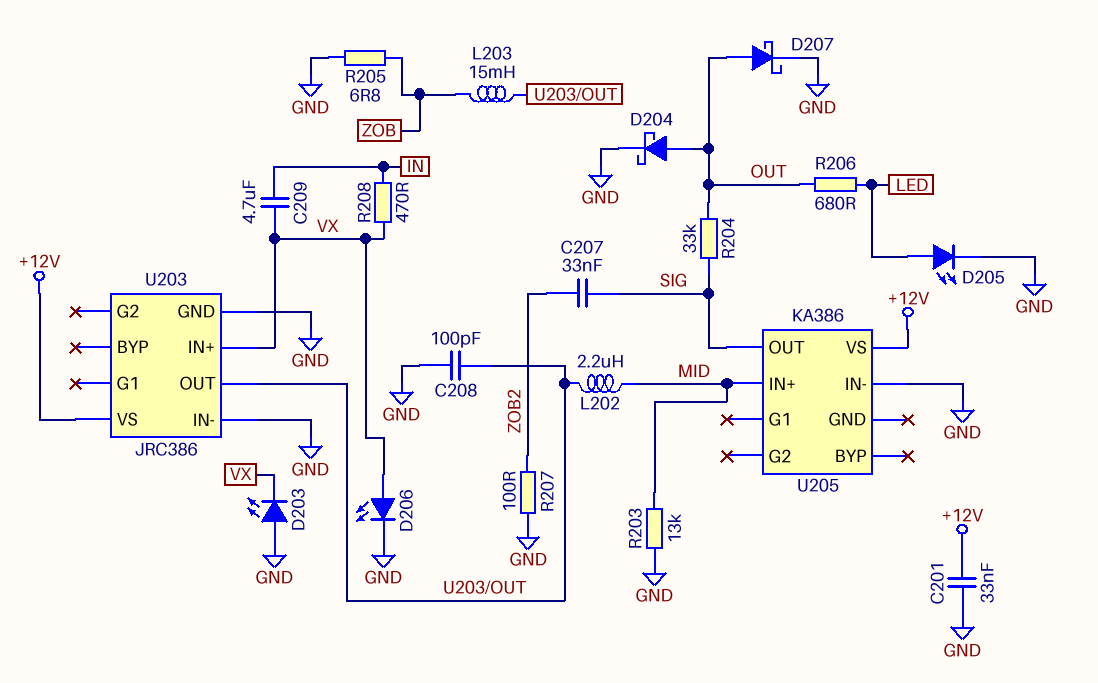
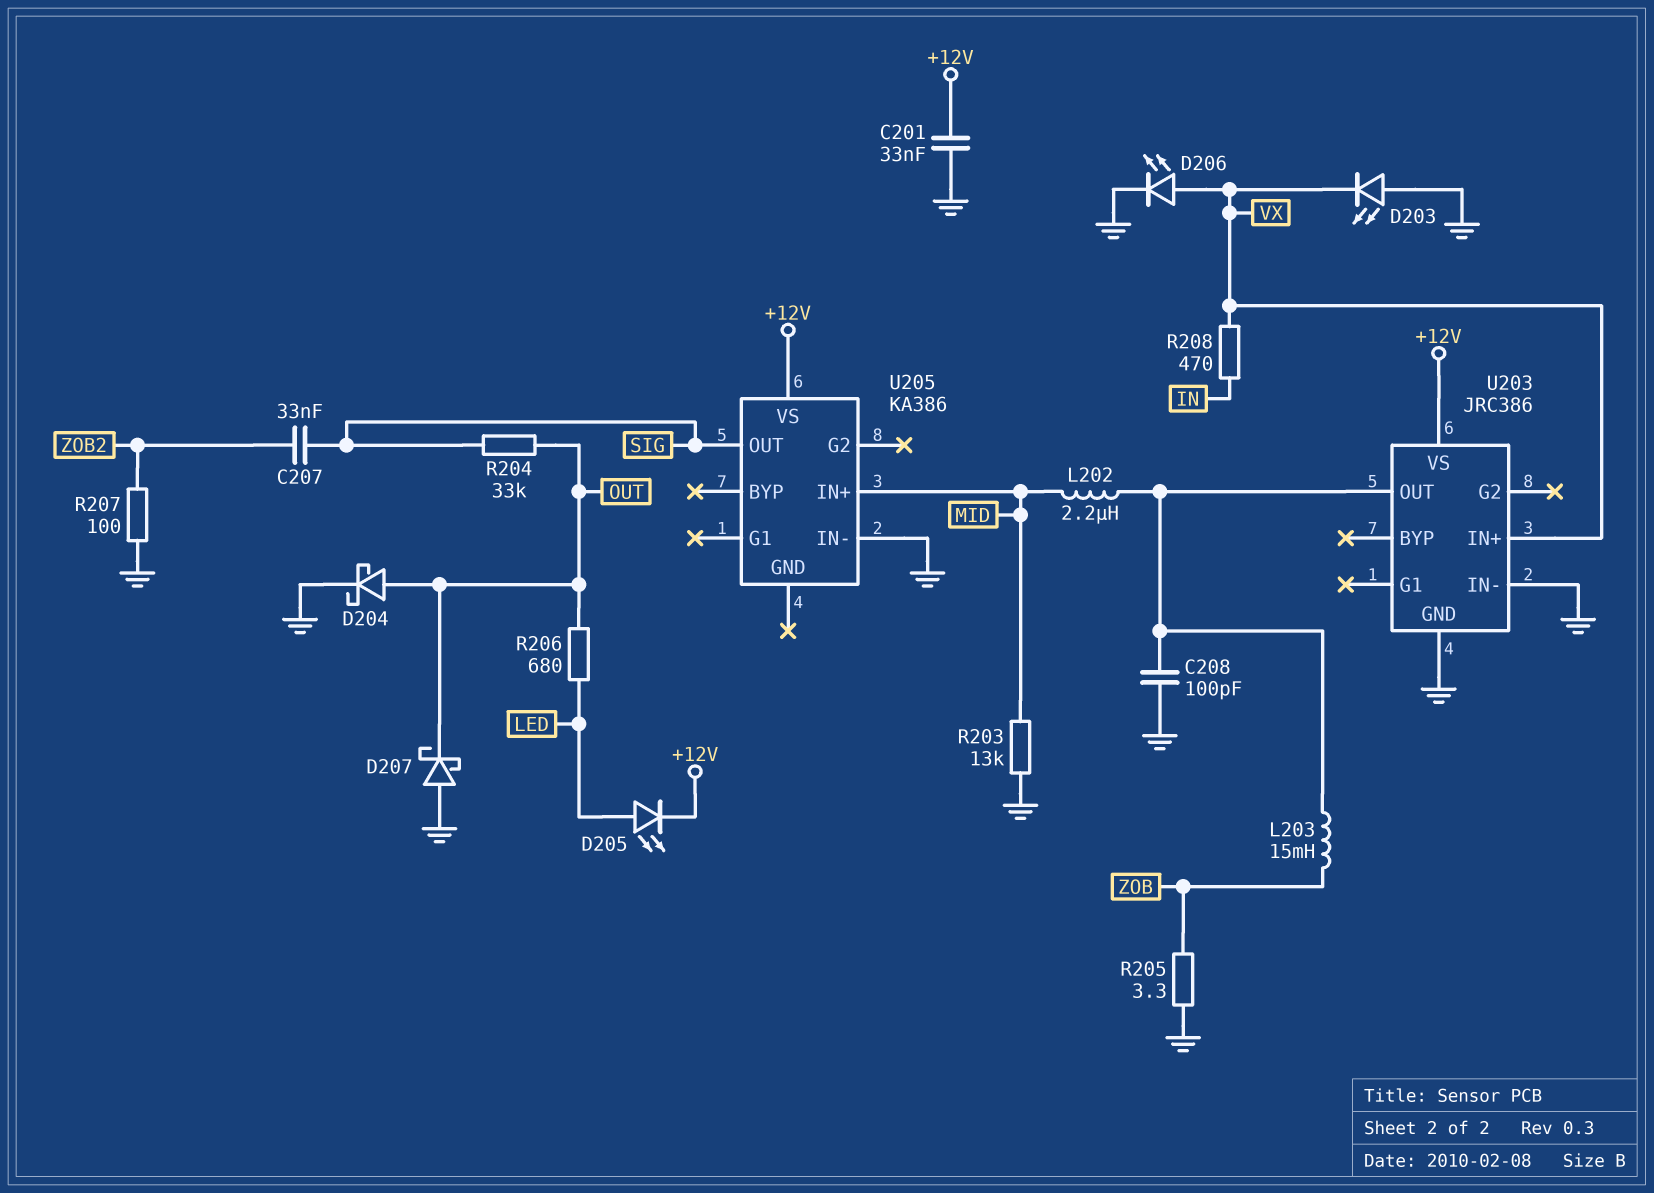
C209: 4.7uF (IN, VX) -> none
D205: LED (A LED, K GND) -> LED (A LED, K +12V)
D207: schottky (A OUT, K GND) -> schottky (A GND, K OUT)
R205: 6.8 (GND, ZOB) -> 3.3 (GND, ZOB)

